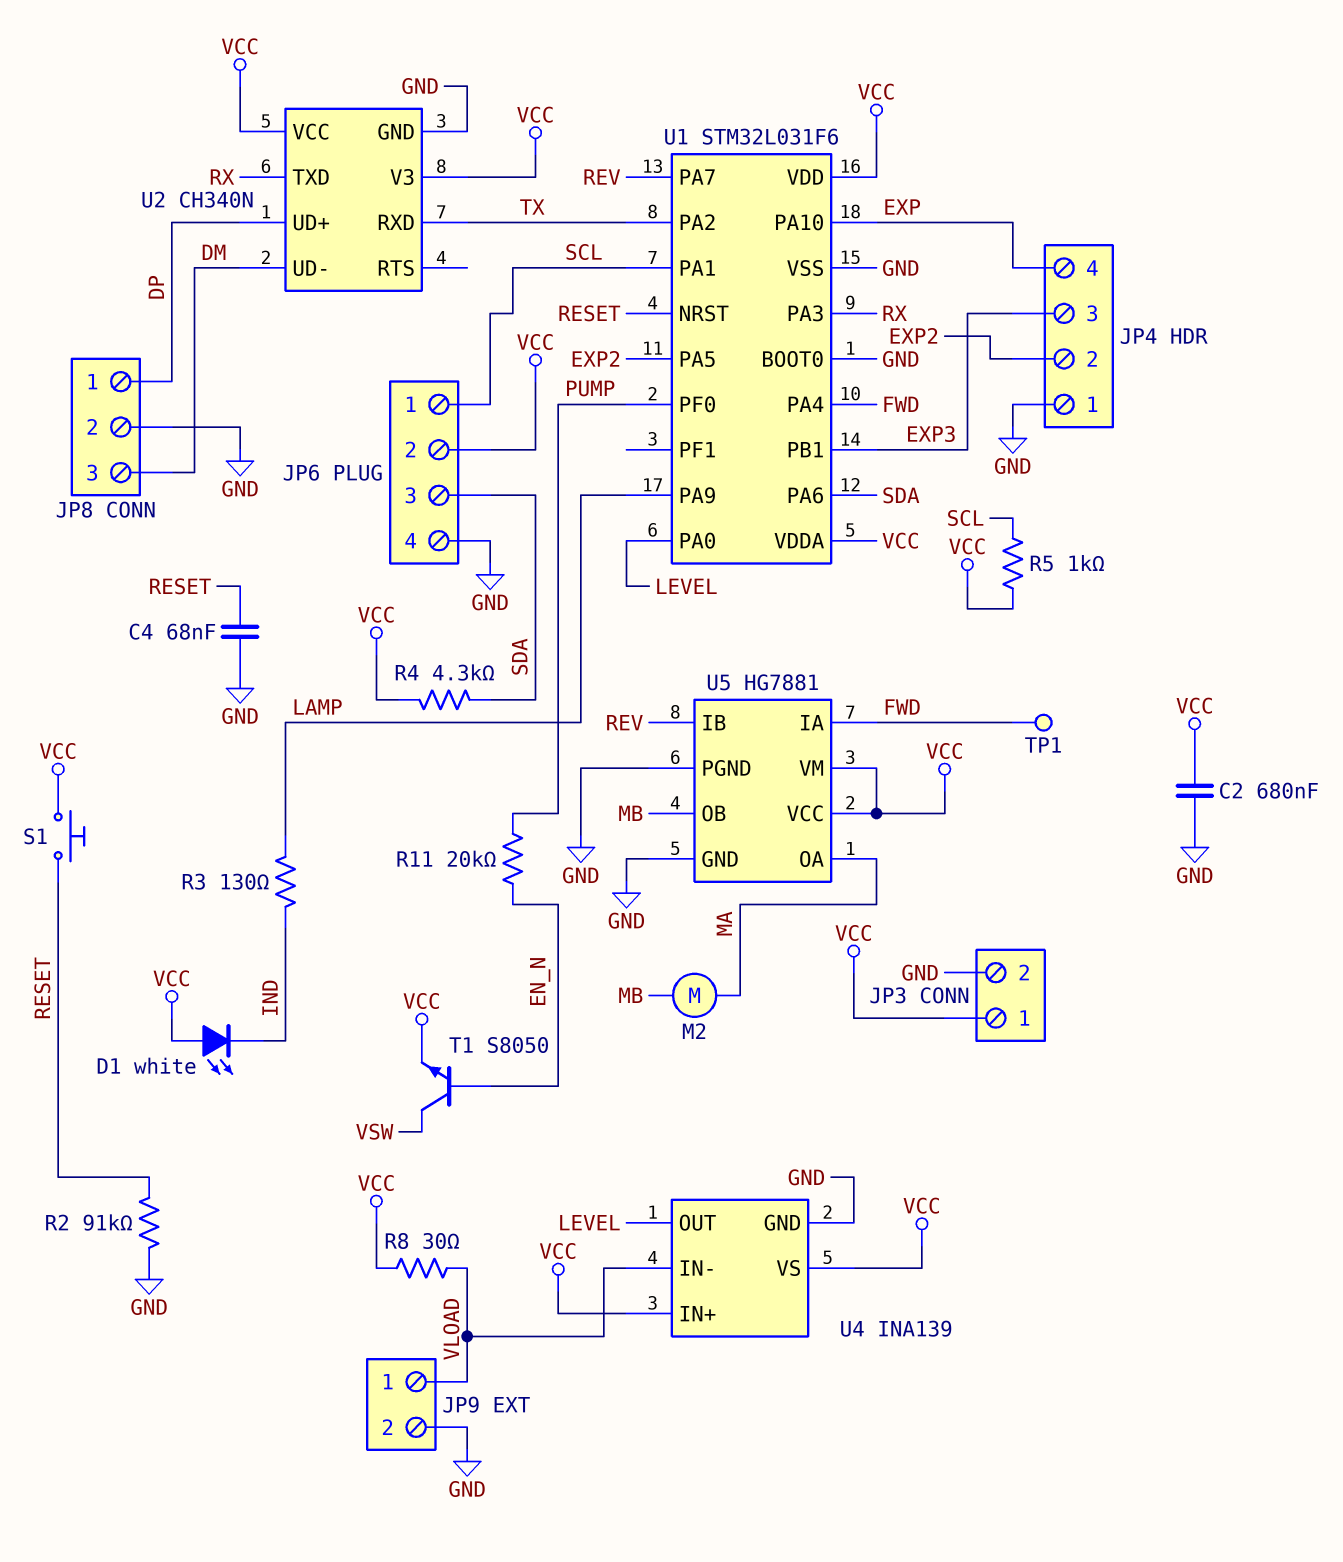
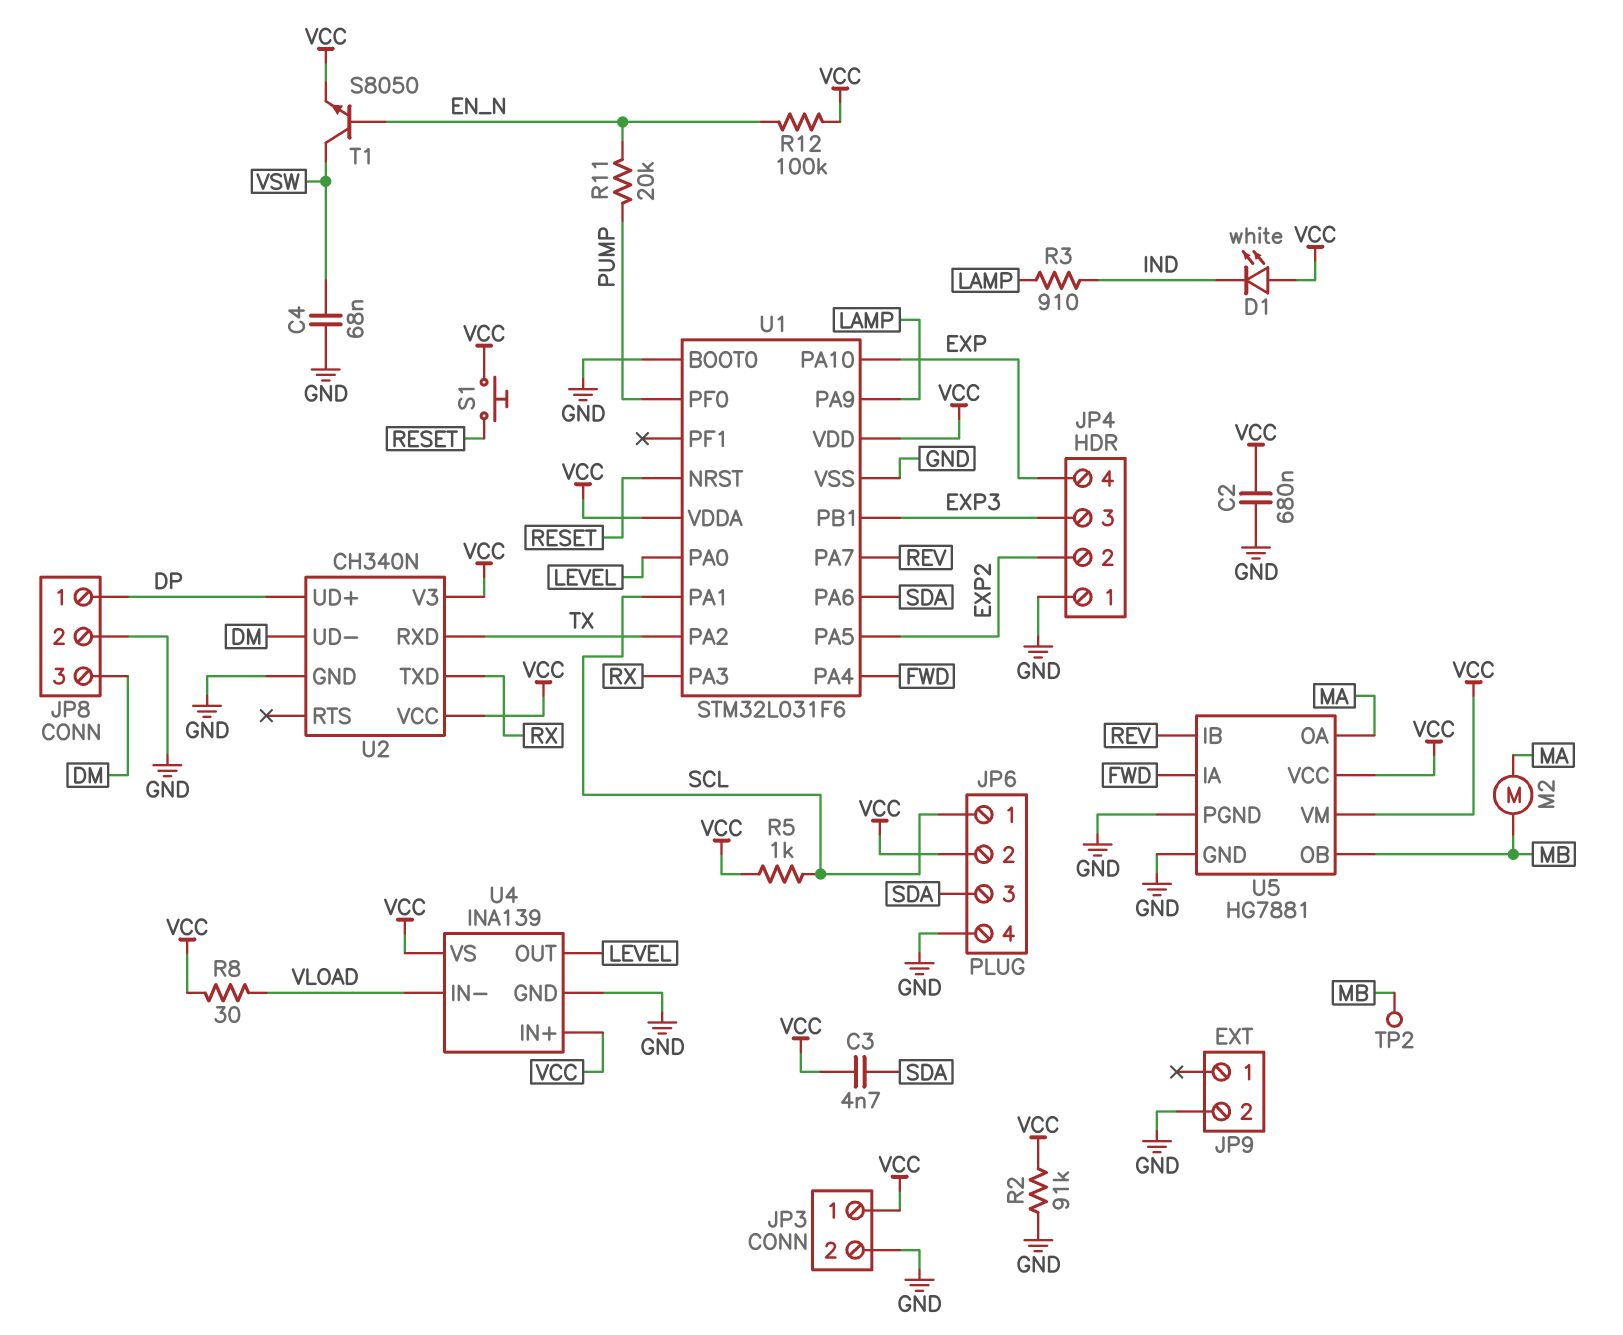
C3: none -> 4.7nF (SDA, VCC)
C4: 68nF (GND, RESET) -> 68nF (GND, VSW)
JP9 pin 1: VLOAD -> none
R2: 91k (GND, RESET) -> 91k (GND, VCC)
R3: 130 (IND, LAMP) -> 910 (IND, LAMP)
R4: 4.3k (SDA, VCC) -> none
R12: none -> 100k (EN_N, VCC)
TP1: test point (FWD) -> none
TP2: none -> test point (MB)

